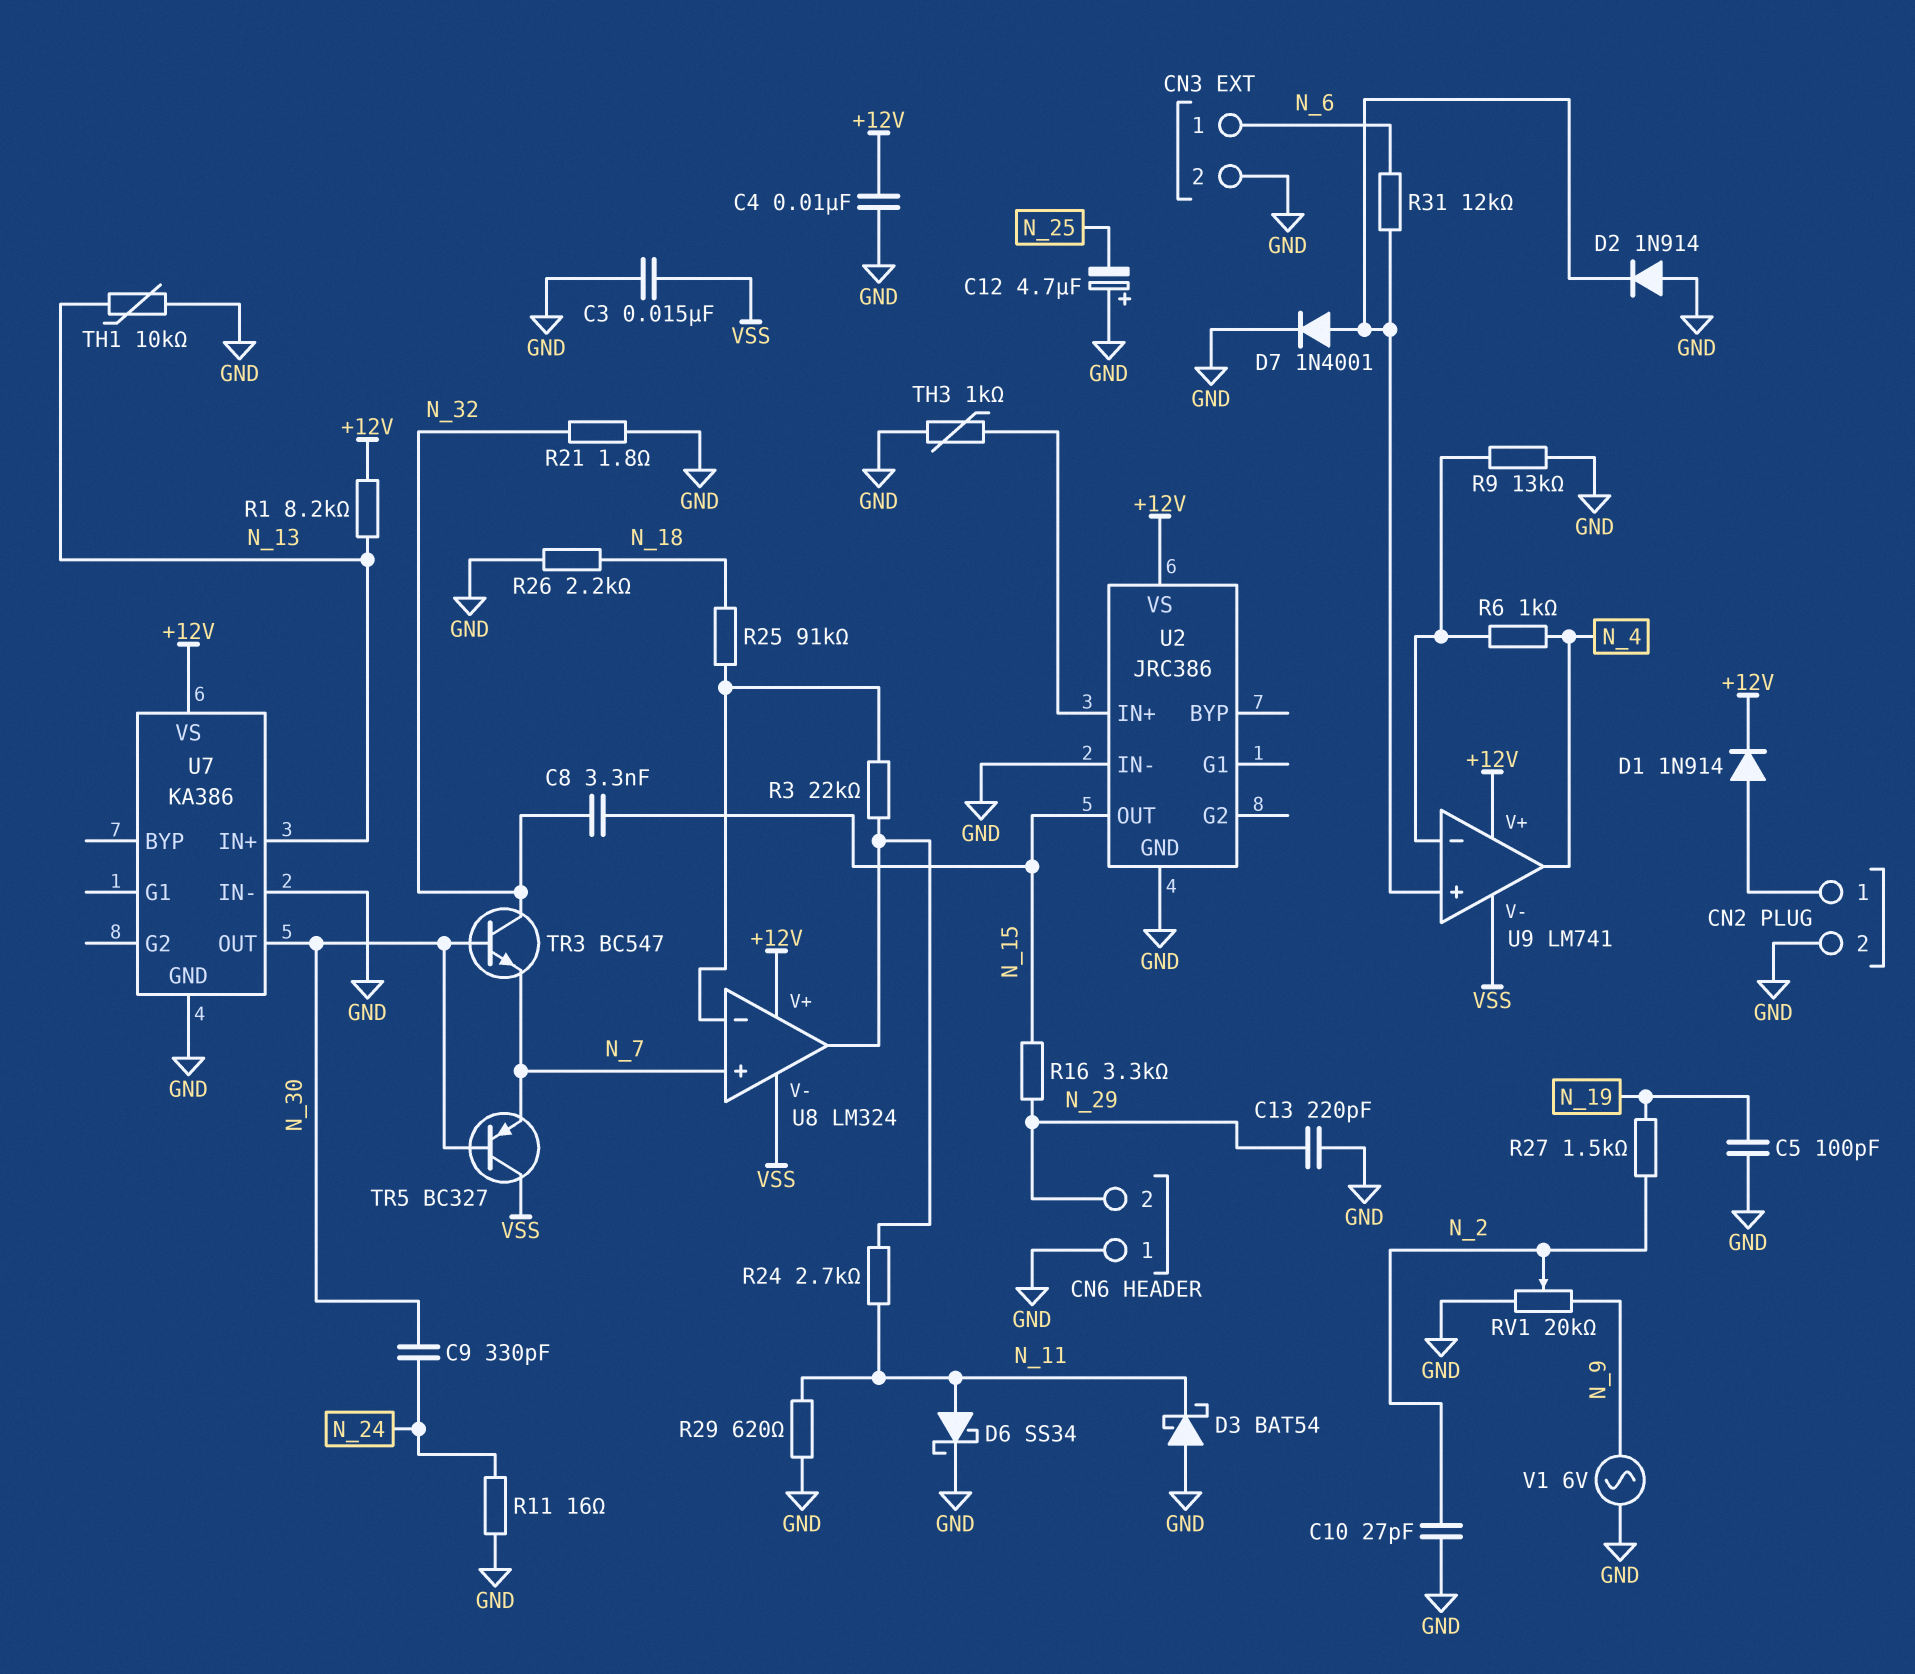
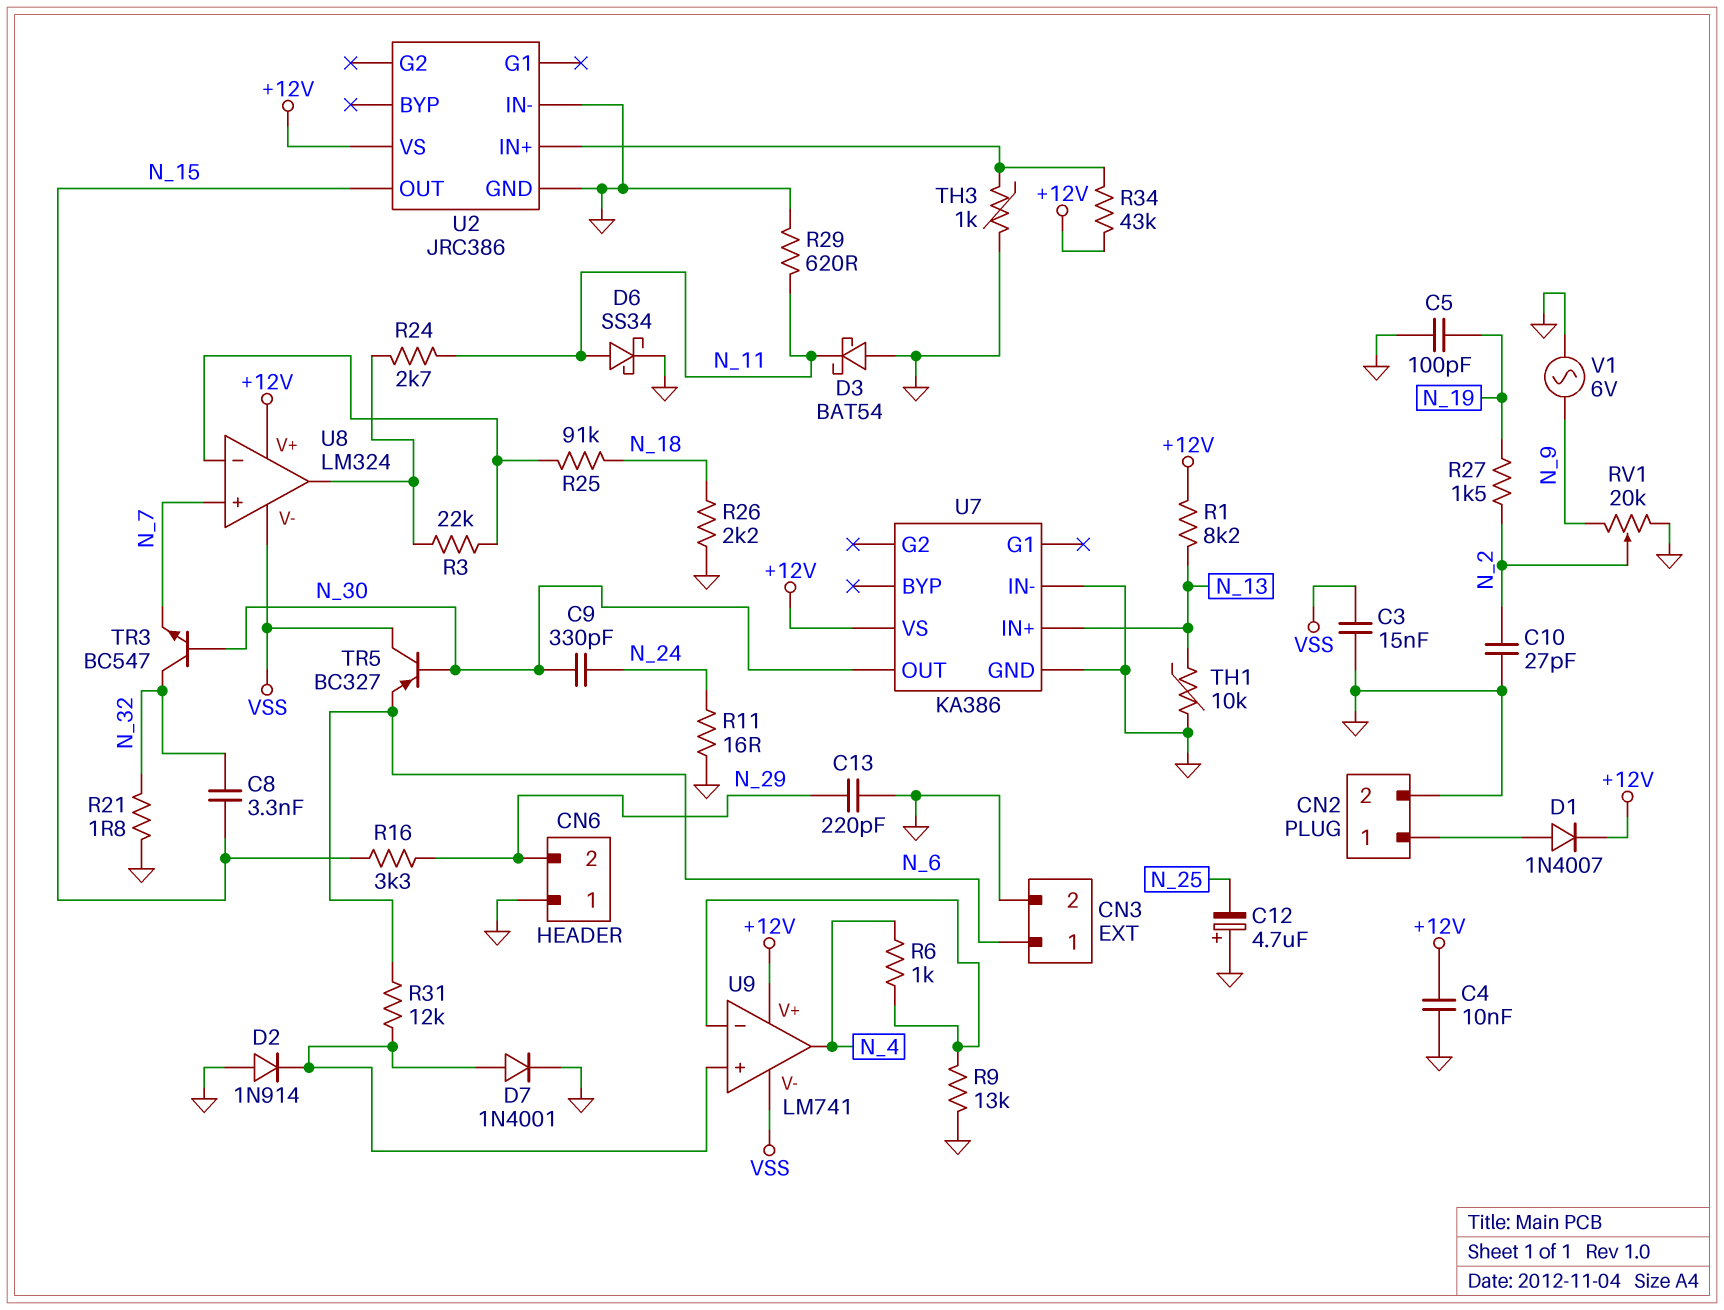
D1: diode 1N914 (A CN2/1, K +12V) -> diode 1N4007 (A CN2/1, K +12V)
R34: none -> 43k (+12V, U2/IN+)
TR5: PNP BC327 (B N_30, C VSS, E N_7) -> PNP BC327 (B N_30, C VSS, E N_6)

